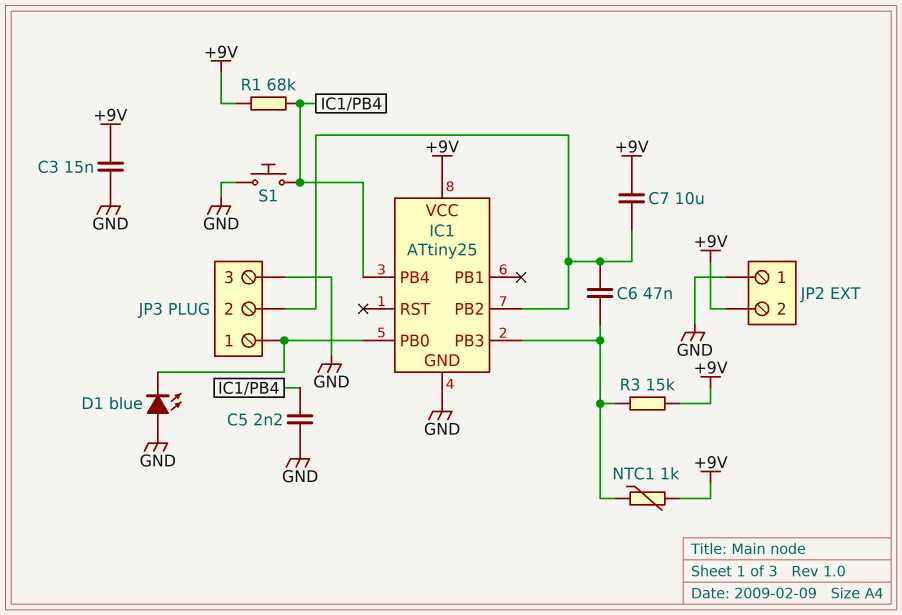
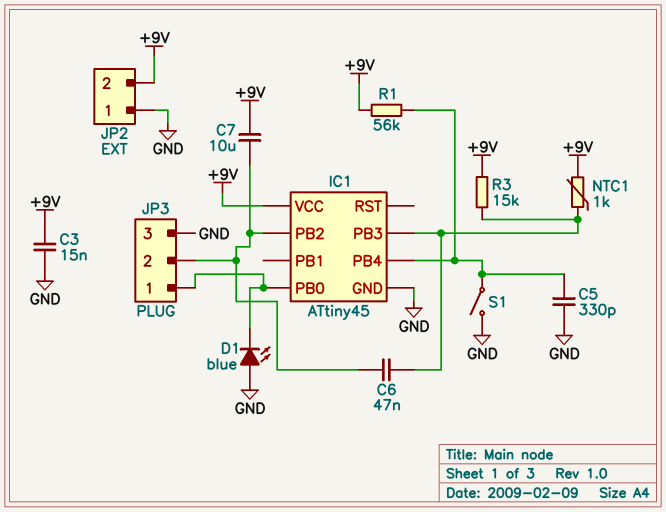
C5: 2.2nF (GND, IC1/PB4) -> 330pF (GND, IC1/PB4)
IC1: ATtiny25 -> ATtiny45
R1: 68k (+9V, IC1/PB4) -> 56k (+9V, IC1/PB4)
S1: button (GND, IC1/PB4) -> switch (GND, IC1/PB4)

